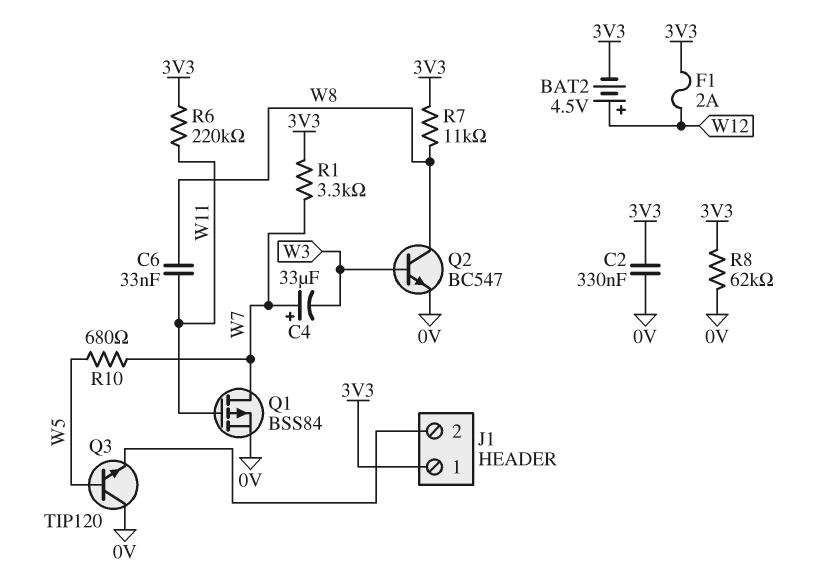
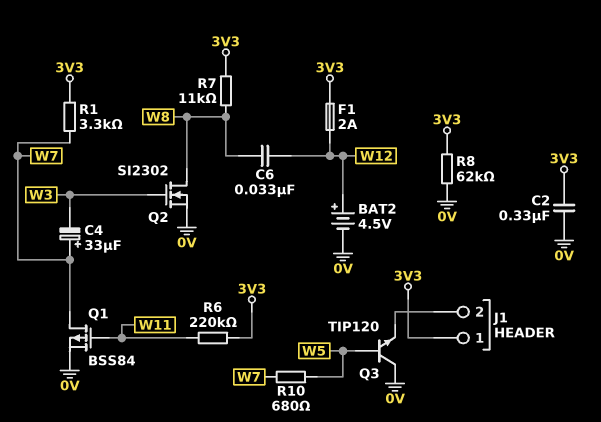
BAT2: 4.5V (plus W12, minus 3V3) -> 4.5V (plus W12, minus 0V)
C6: 33nF (W8, W11) -> 33nF (W8, W12)
Q2: NPN BC547 (B W3, C W8, E 0V) -> NMOS SI2302 (G W3, D W8, S 0V)

